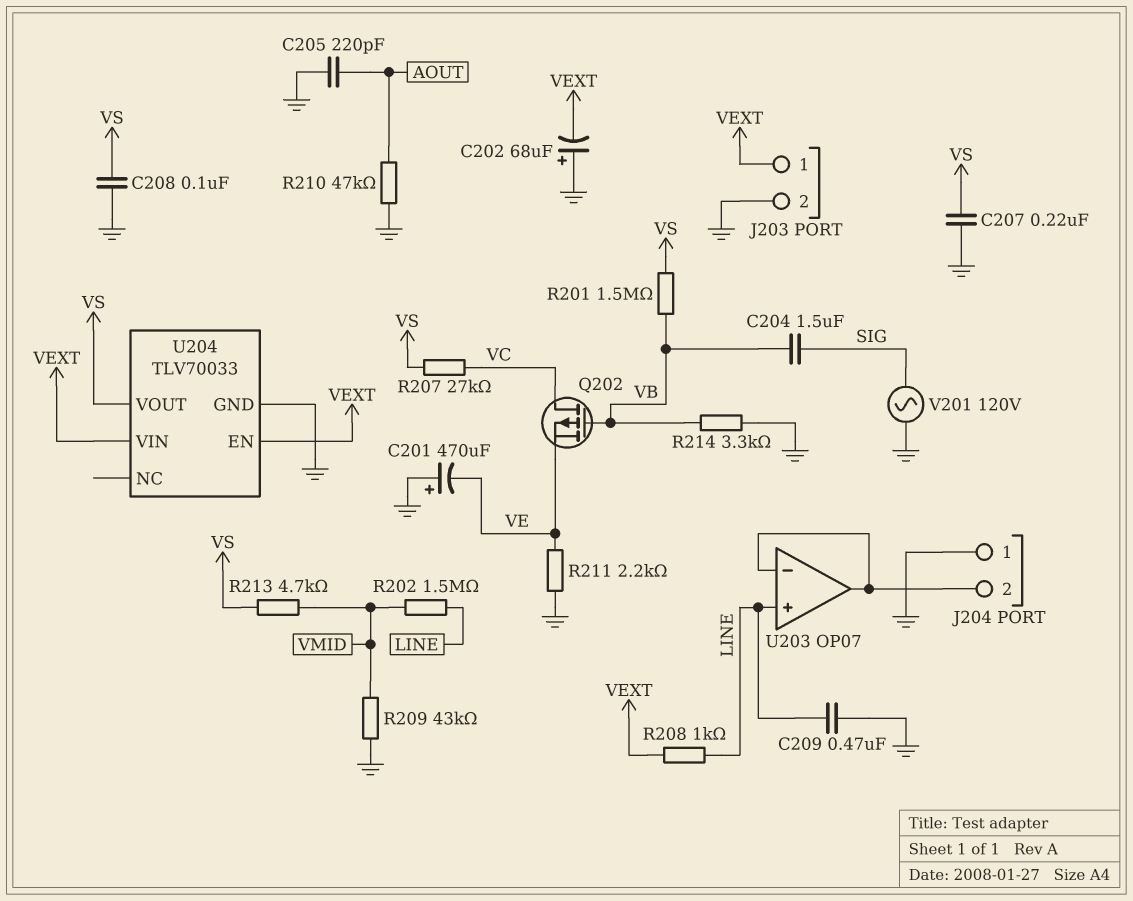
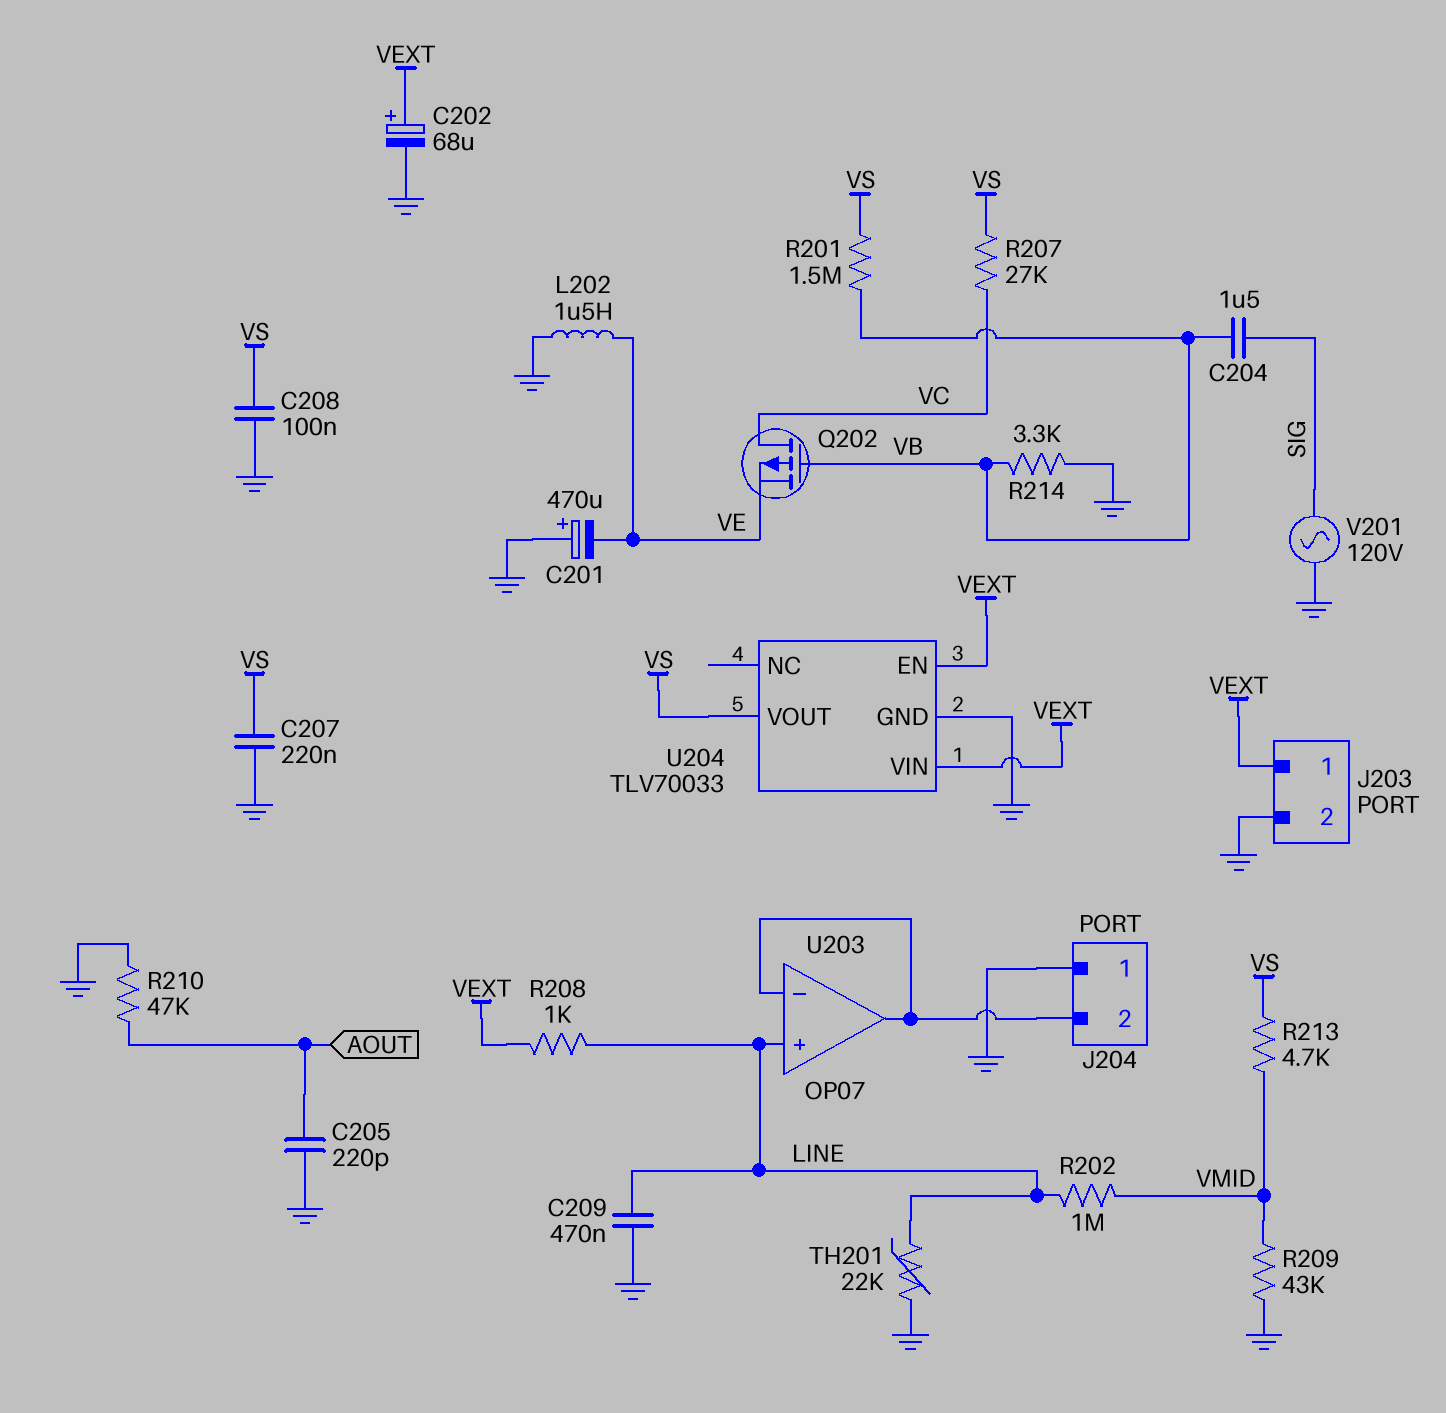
C202: 68uF (plus GND, minus VEXT) -> 68uF (plus VEXT, minus GND)
L202: none -> 1.5uH (GND, VE)
R202: 1.5M (LINE, VMID) -> 1M (LINE, VMID)
R211: 2.2k (GND, VE) -> none
TH201: none -> 22k (GND, LINE)

